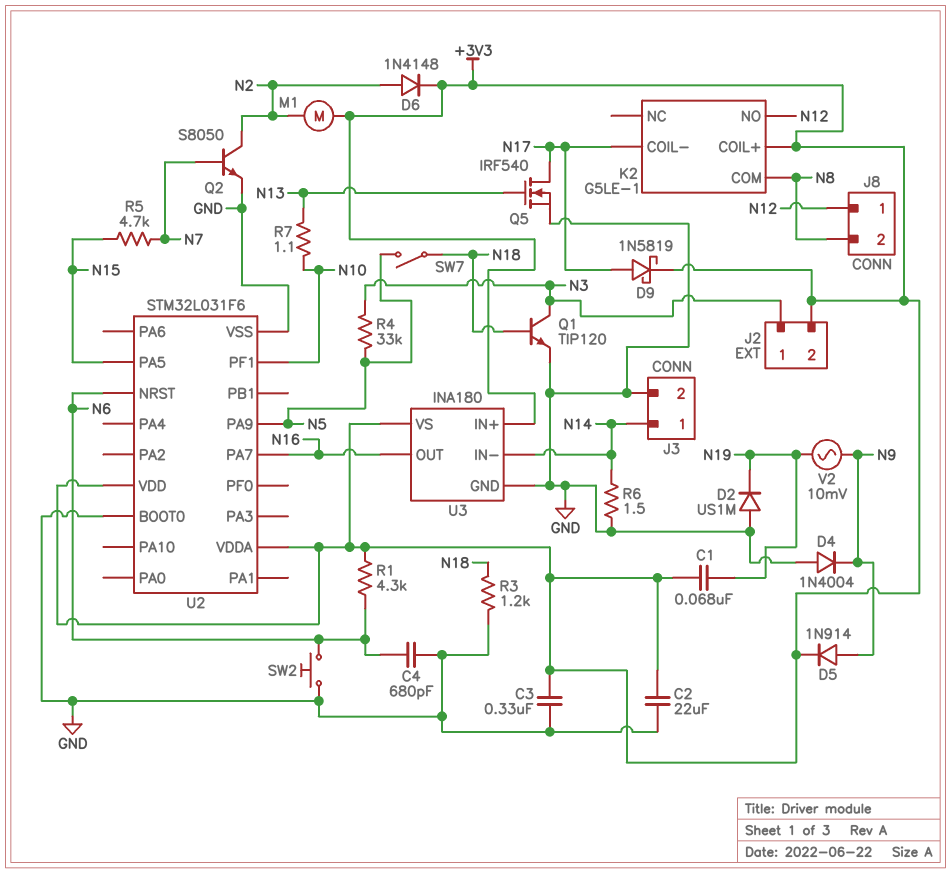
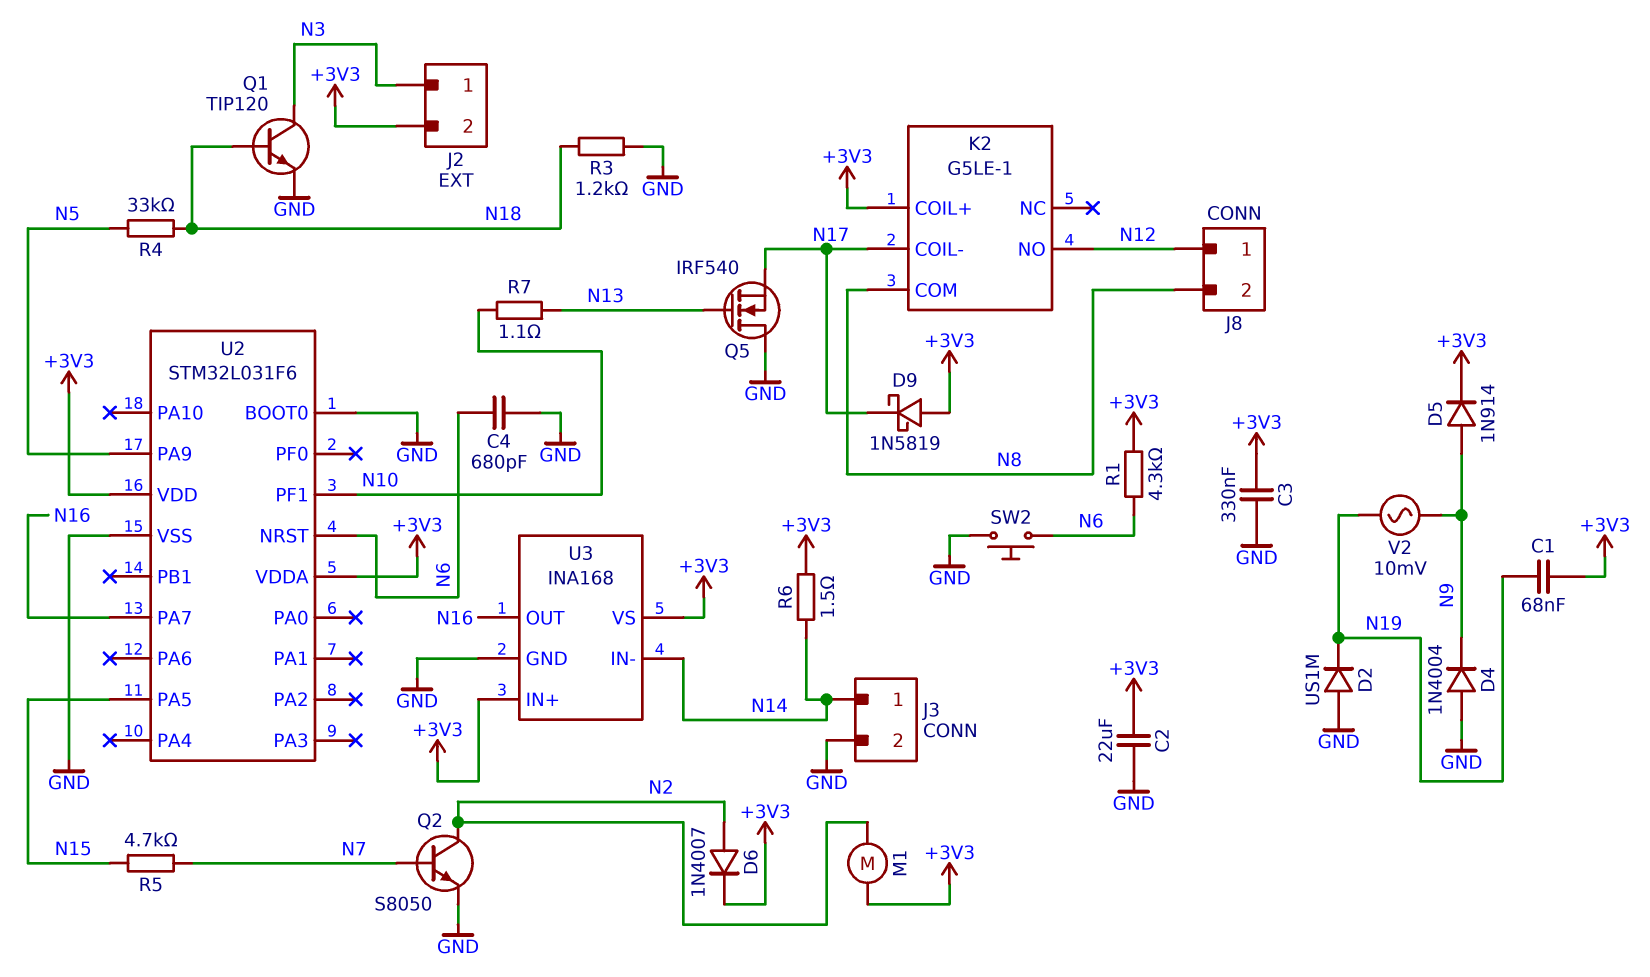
D6: diode 1N4148 (A N2, K +3V3) -> diode 1N4007 (A N2, K +3V3)
D9: schottky 1N5819 (A N17, K +3V3) -> schottky 1N5819 (A +3V3, K N17)
Q5: NMOS IRF540 (G N13, D N17, S GND) -> NMOS IRF540 (G N13, D GND, S N17)
R4: 33k (N3, N5) -> 33k (N5, N18)
R6: 1.5 (GND, N14) -> 1.5 (+3V3, N14)
SW7: switch (N5, N18) -> none
U3: INA180 -> INA168

